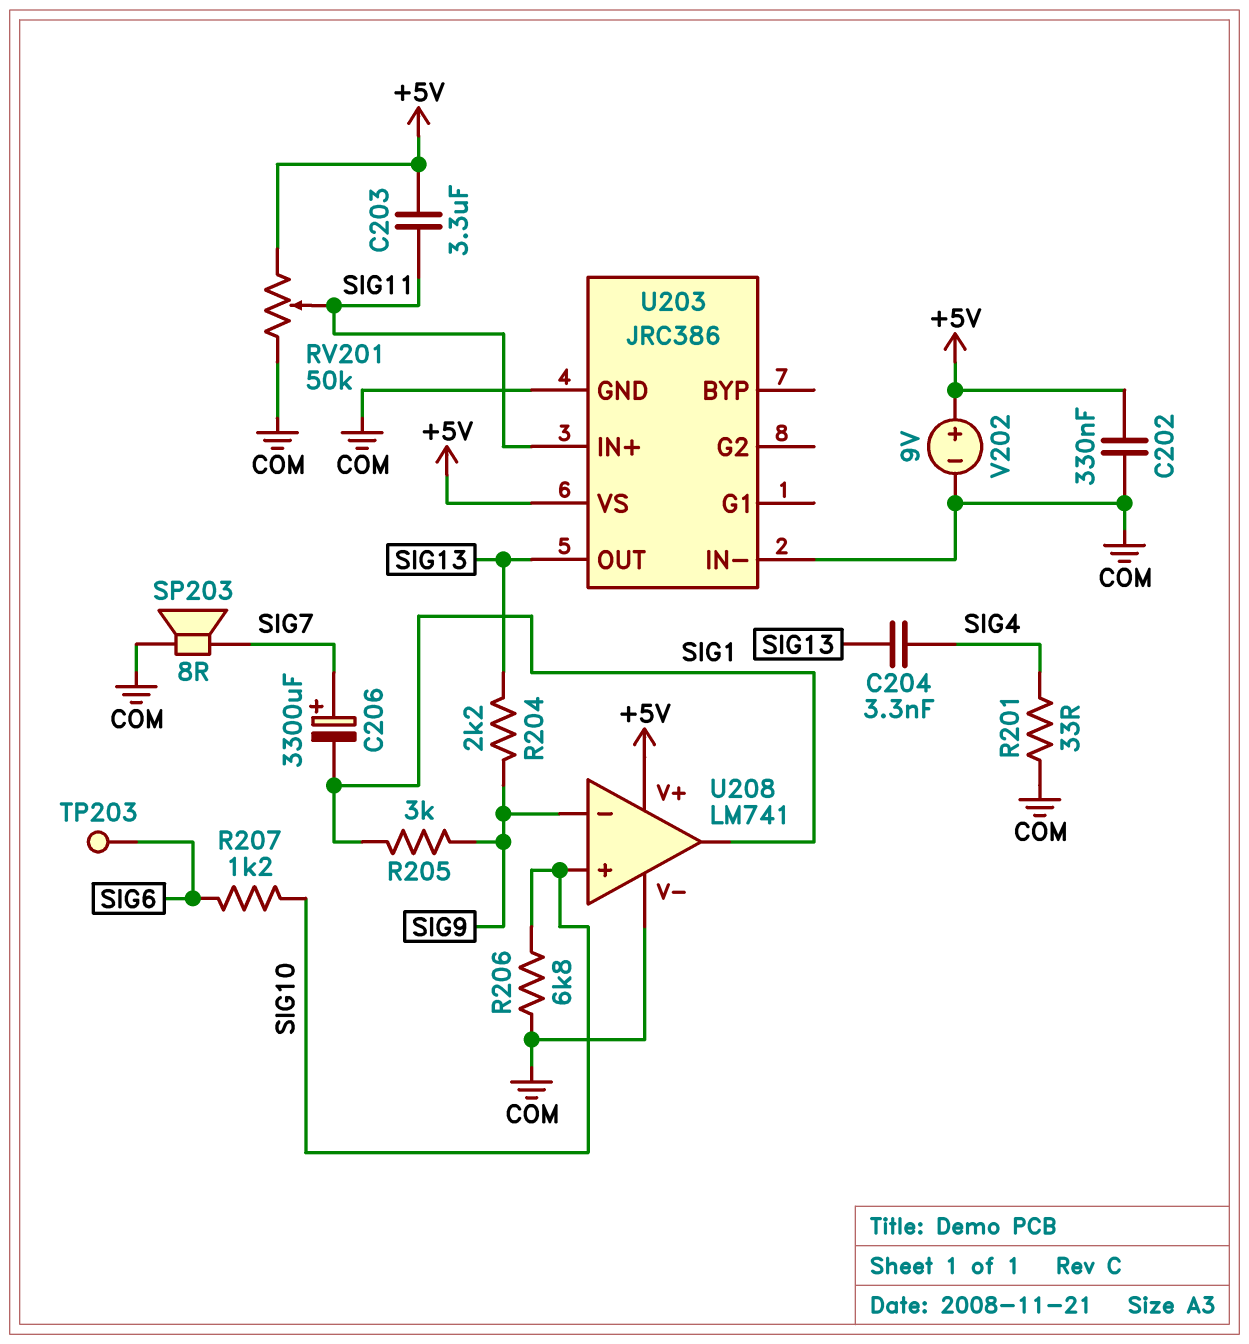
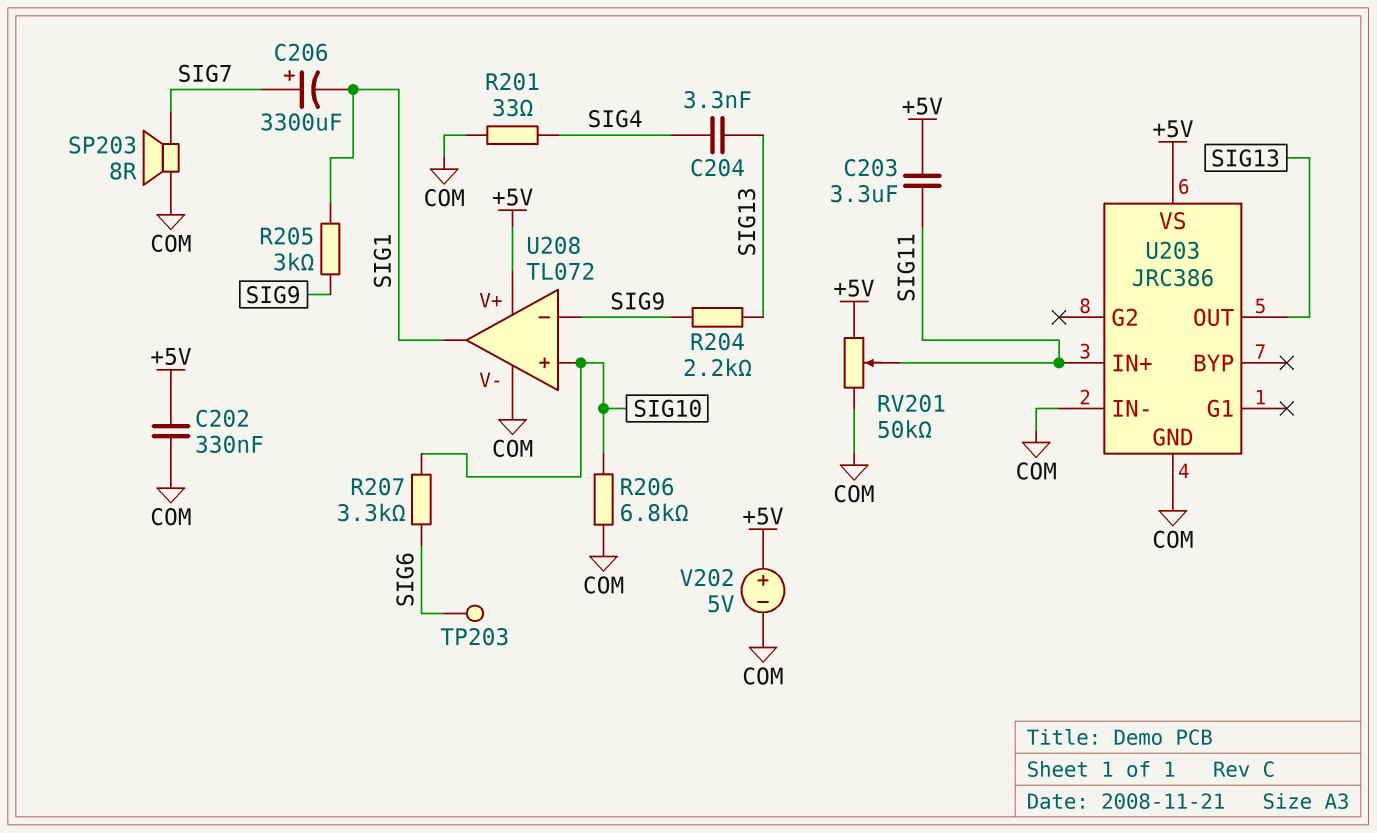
R207: 1.2k (SIG6, SIG10) -> 3.3k (SIG6, SIG10)
U208: LM741 -> TL072
V202: 9V (plus +5V, minus COM) -> 5V (plus +5V, minus COM)

